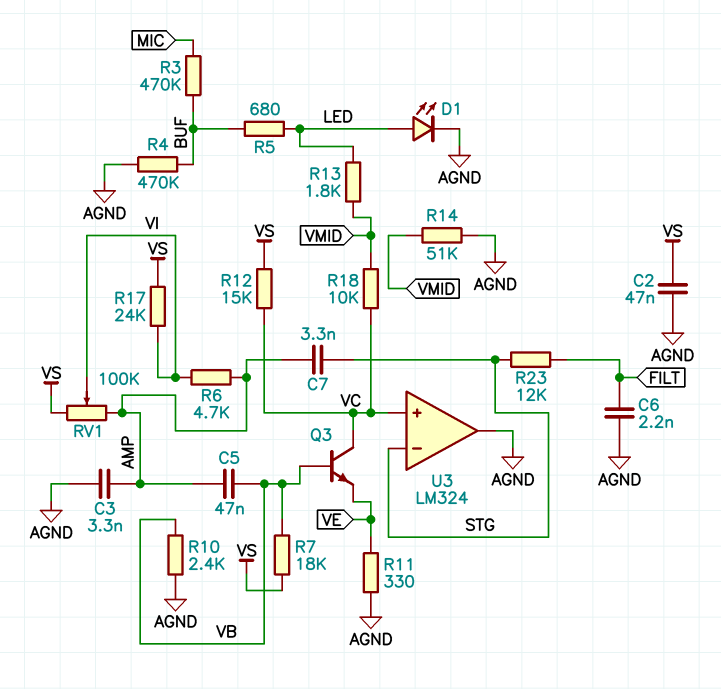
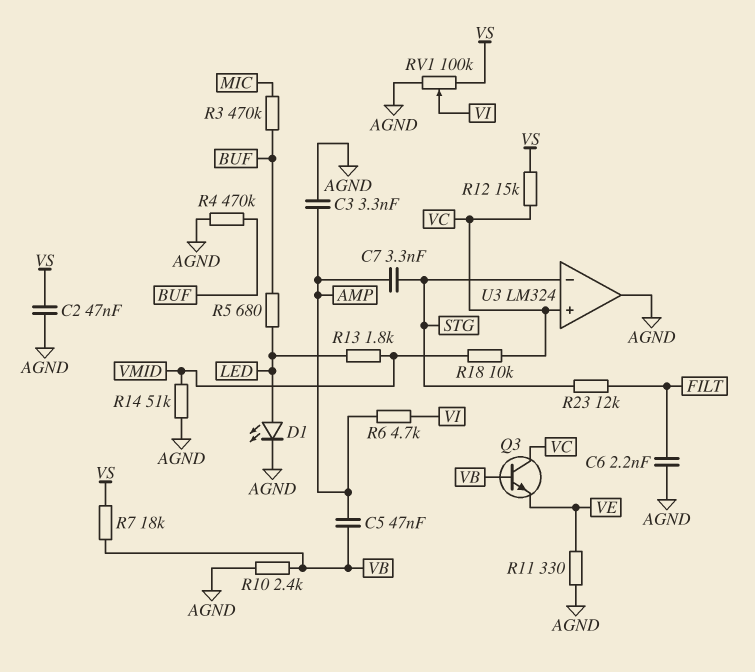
R17: 24k (VI, VS) -> none
RV1: 100k (AMP, VS, wiper VI) -> 100k (AGND, VS, wiper VI)

